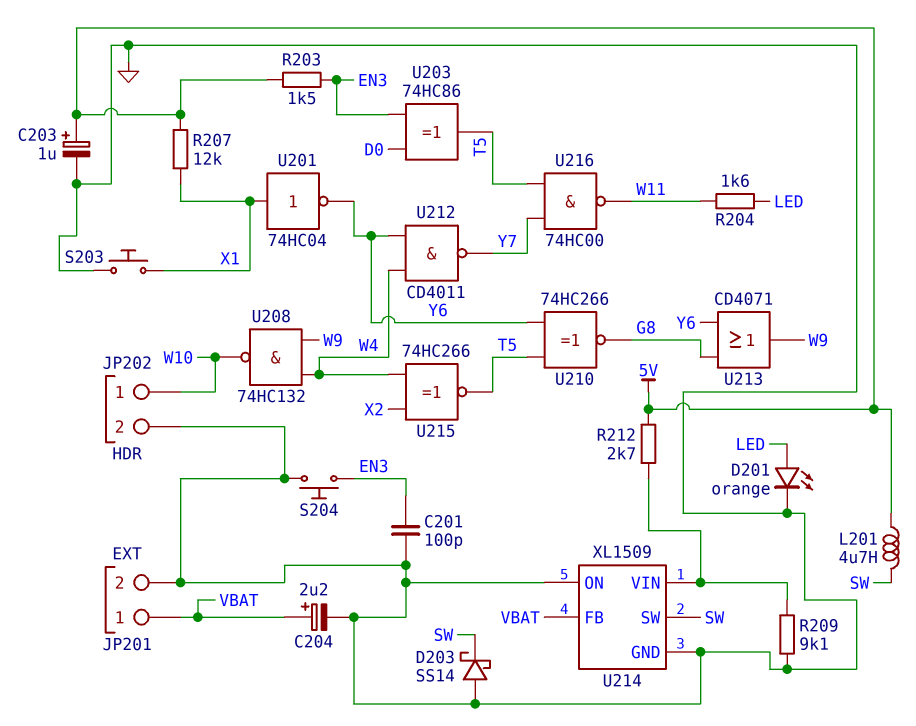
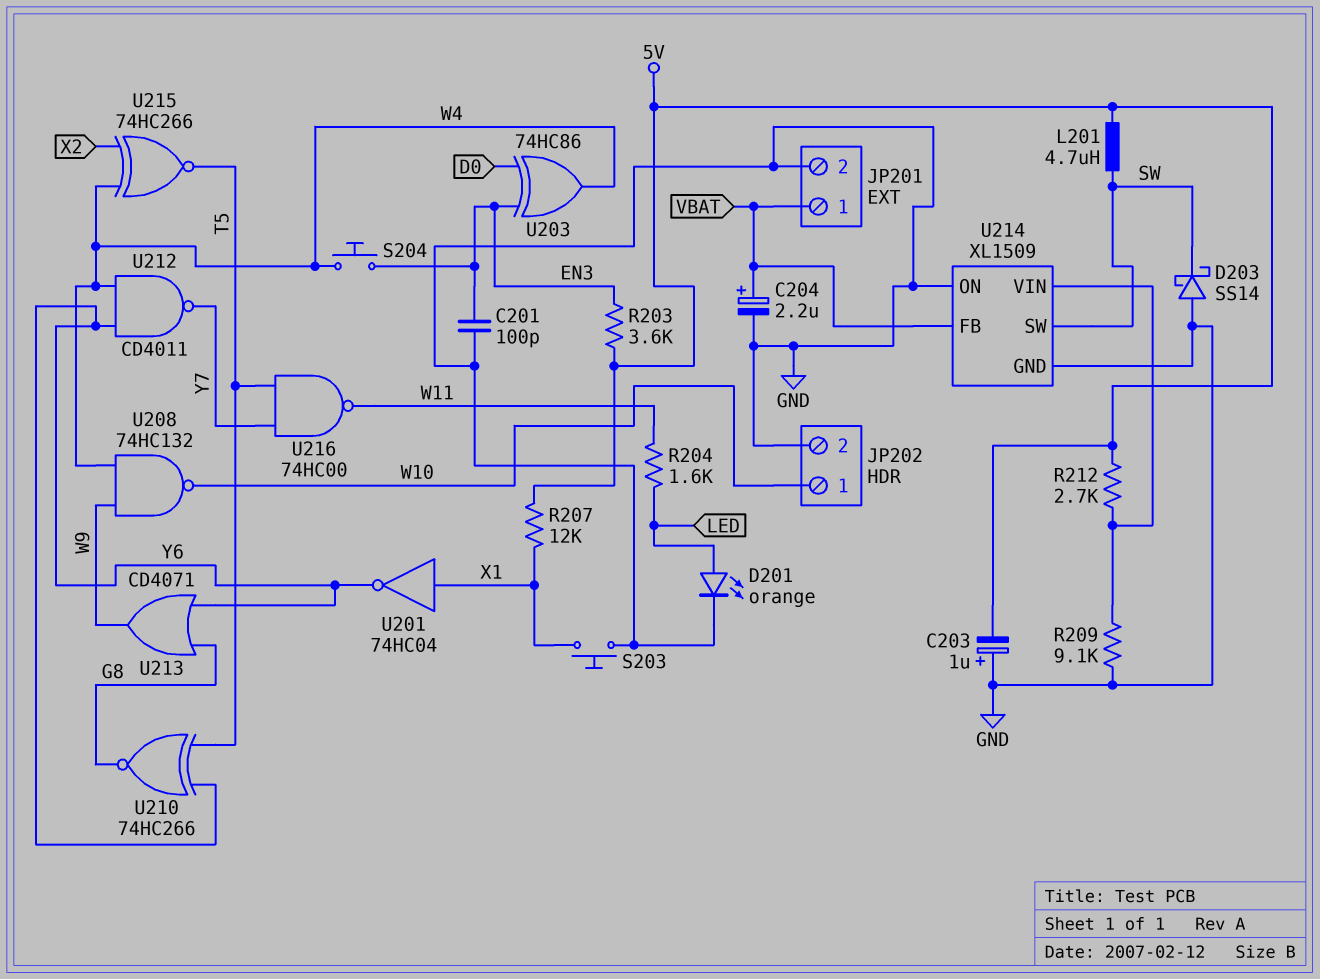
C203: 1uF (plus 5V, minus GND) -> 1uF (plus GND, minus 5V)
R203: 1.5k (5V, EN3) -> 3.6k (5V, EN3)
S204: button (EN3, GND) -> button (EN3, W4)
U203: XOR 74HC86 (in D0, in EN3, out T5) -> XOR 74HC86 (in D0, in EN3, out W4)

